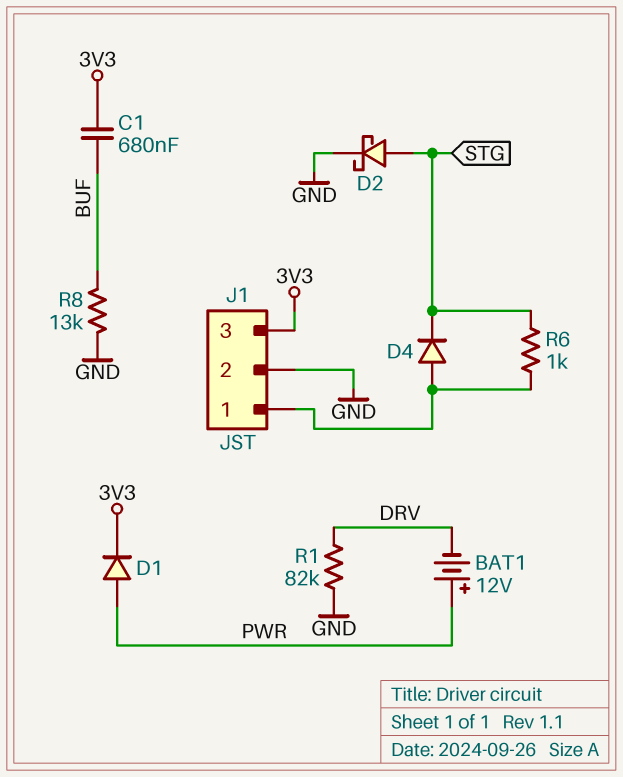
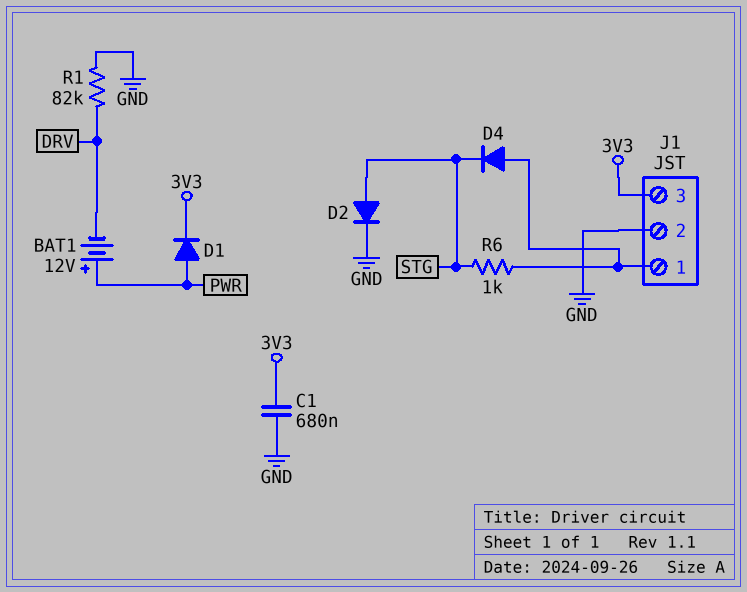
C1: 680nF (3V3, BUF) -> 680nF (3V3, GND)
D2: schottky (A STG, K GND) -> diode (A STG, K GND)
R8: 13k (BUF, GND) -> none

